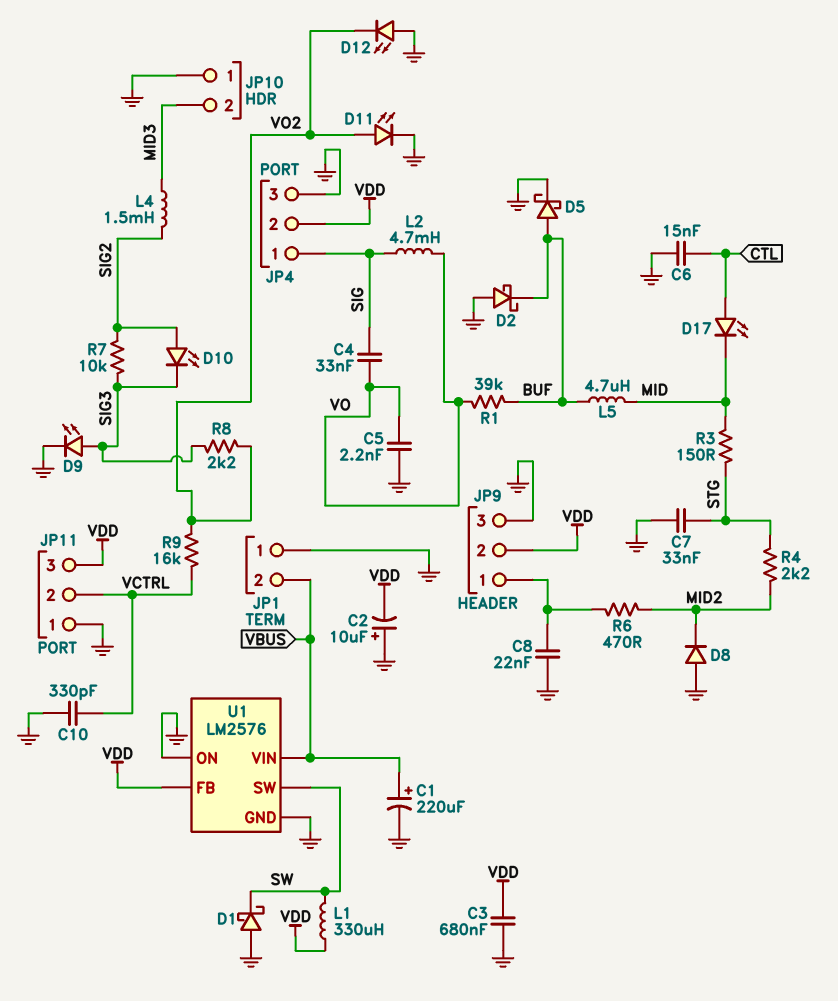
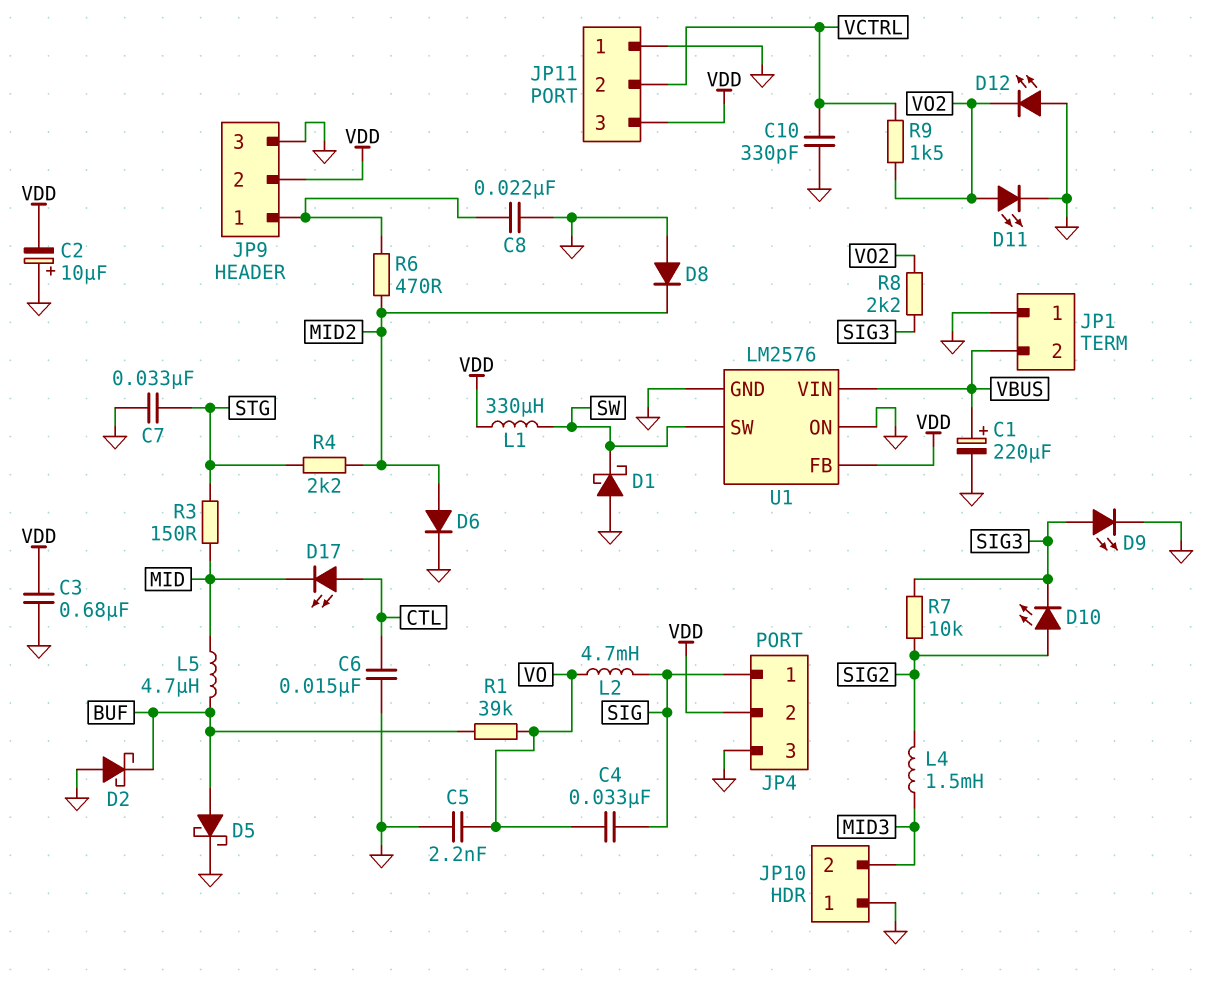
D6: none -> diode (A MID2, K GND)
R9: 16k (VCTRL, VO2) -> 1.5k (VCTRL, VO2)

